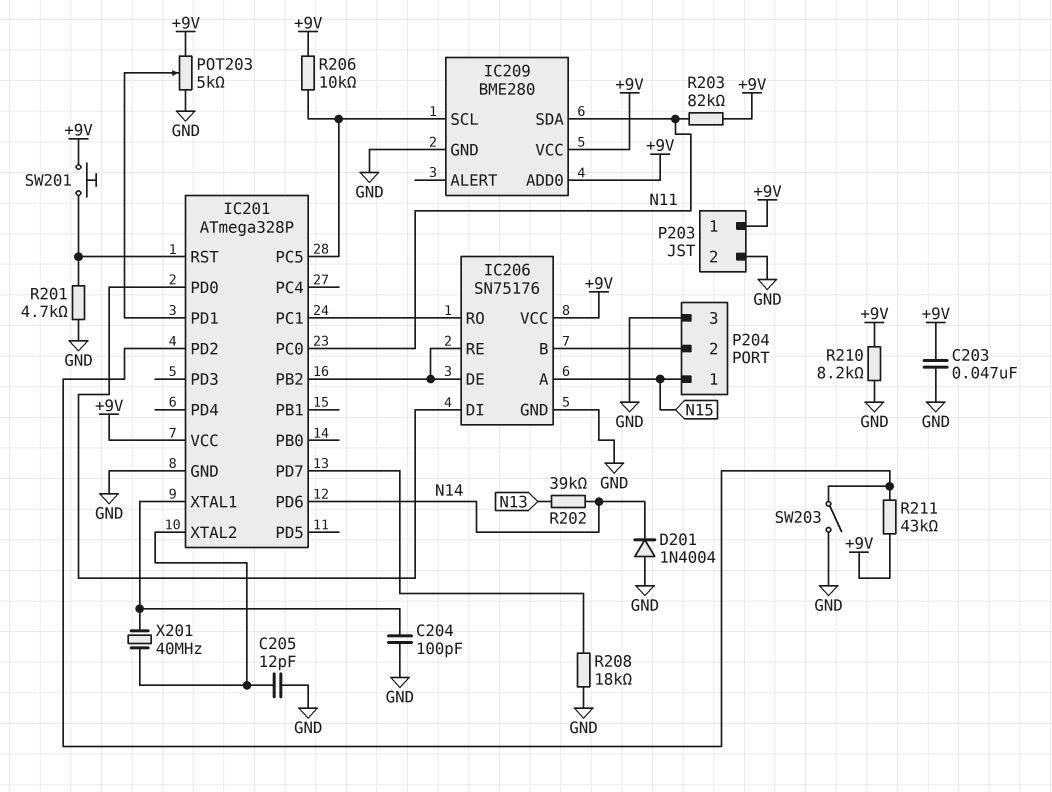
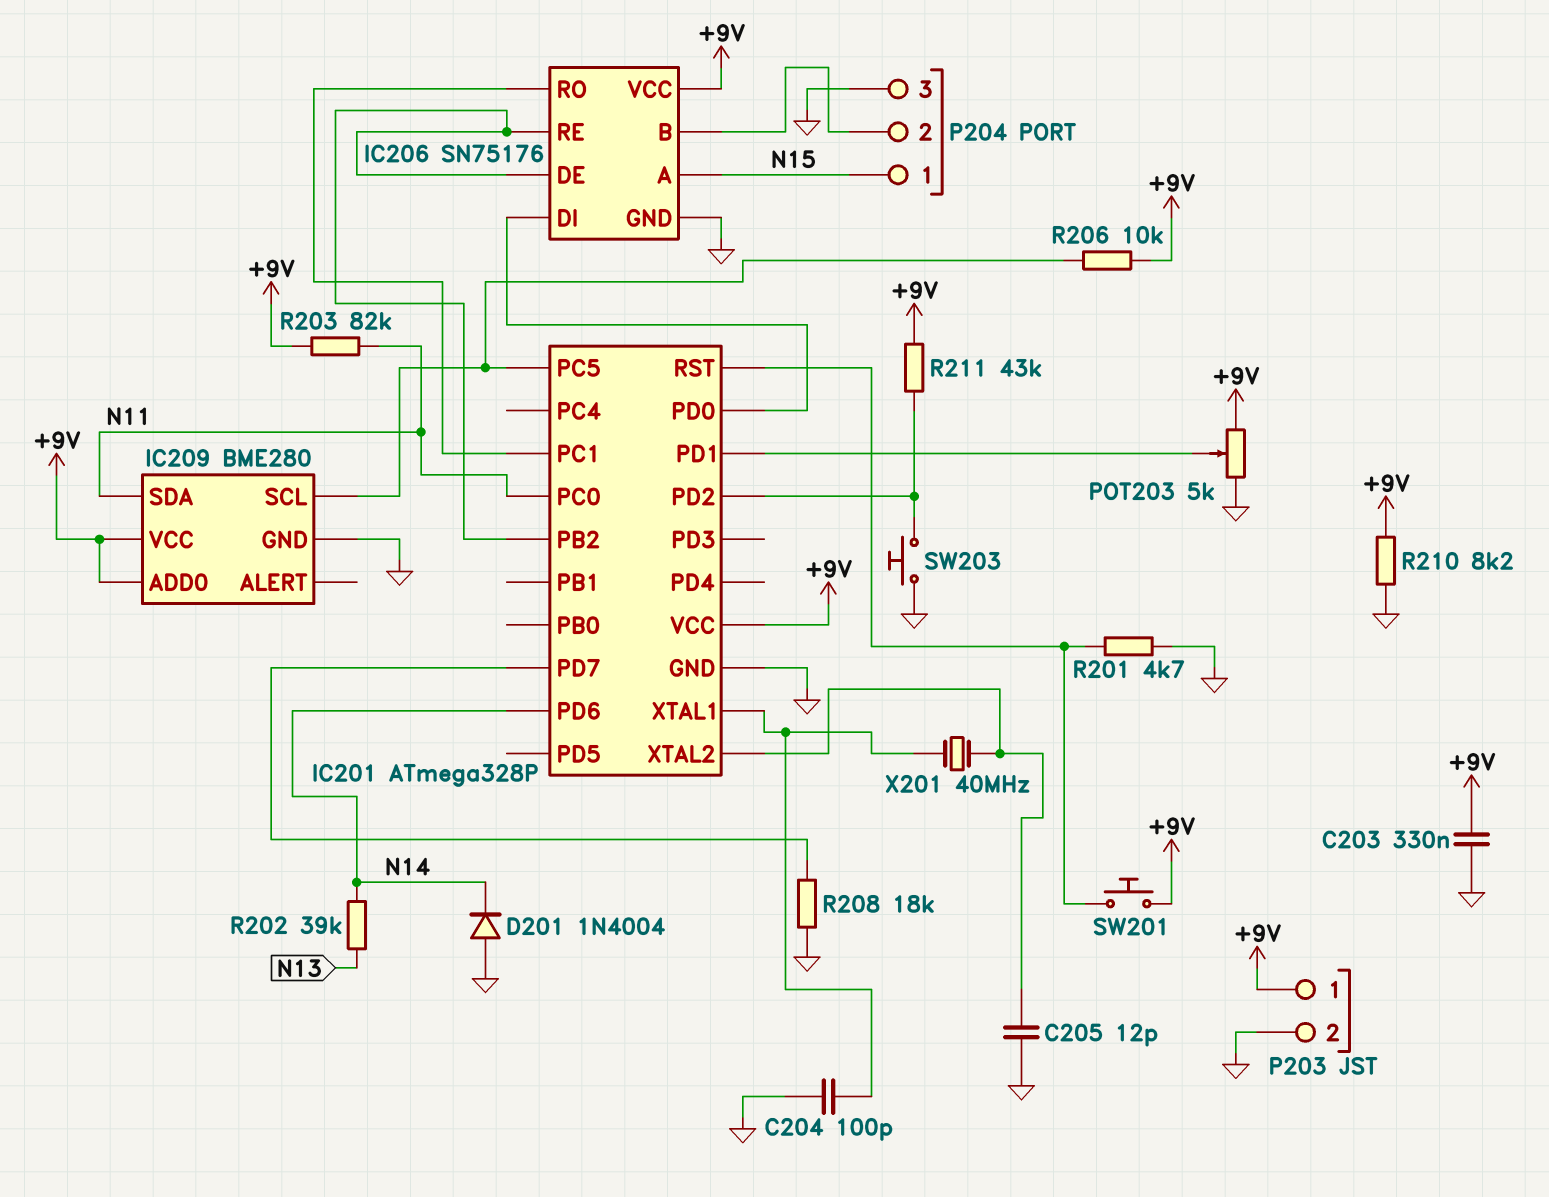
C203: 47nF (+9V, GND) -> 330nF (+9V, GND)
SW203: switch (GND, IC201/PD2) -> button (GND, IC201/PD2)

